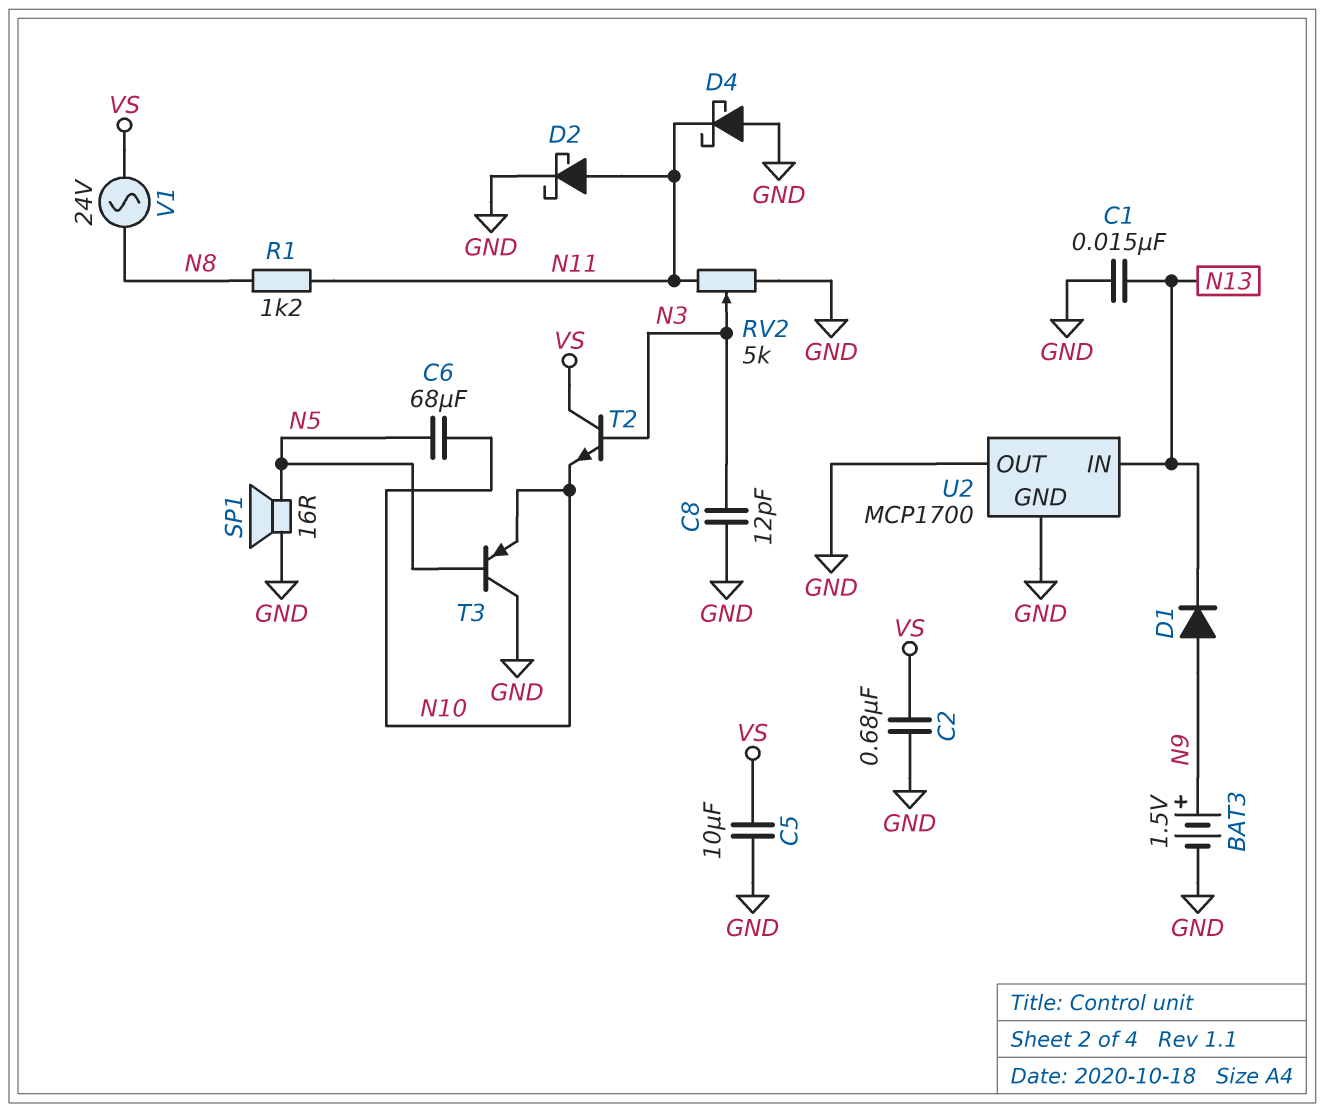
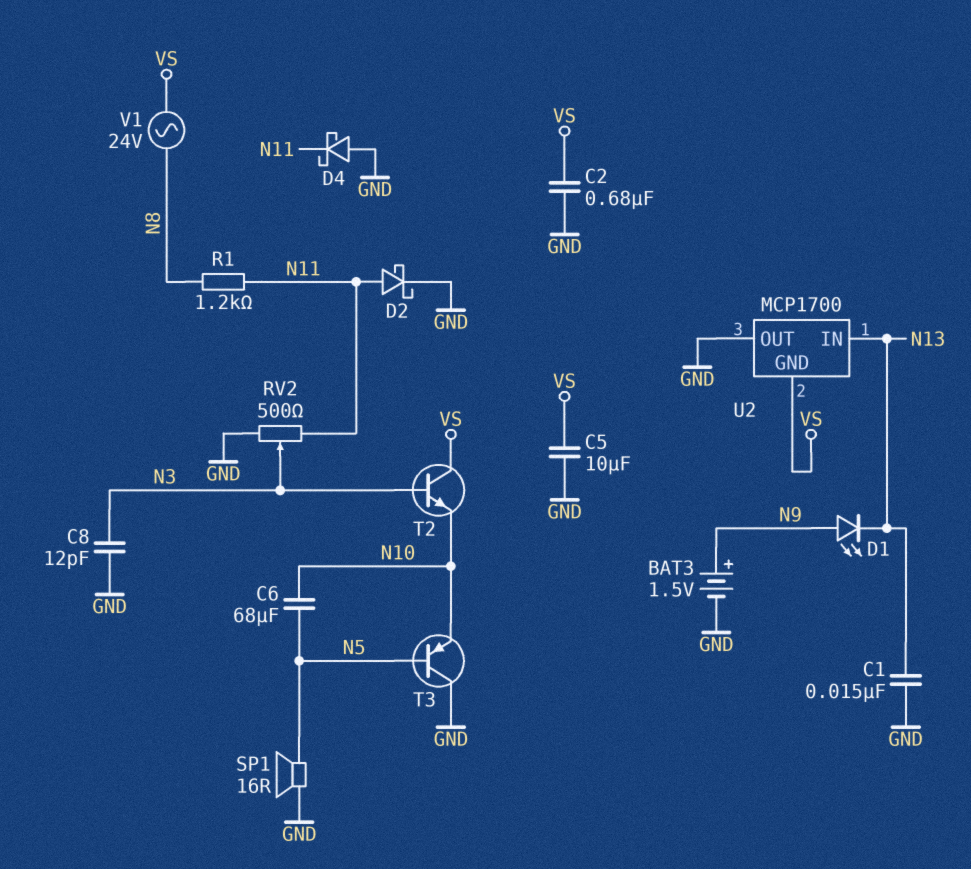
D1: diode (A N9, K N13) -> LED (A N9, K N13)
RV2: 5k (GND, N11, wiper N3) -> 500 (GND, N11, wiper N3)
U2 pin GND: GND -> VS

